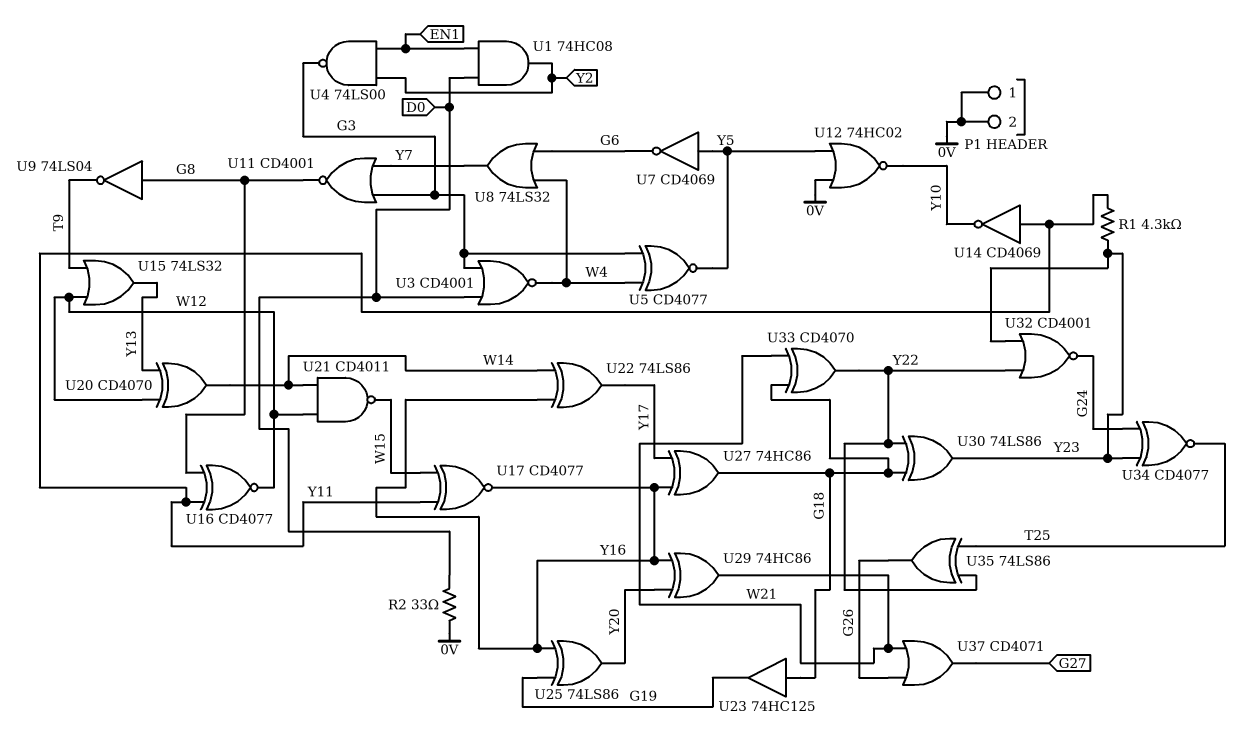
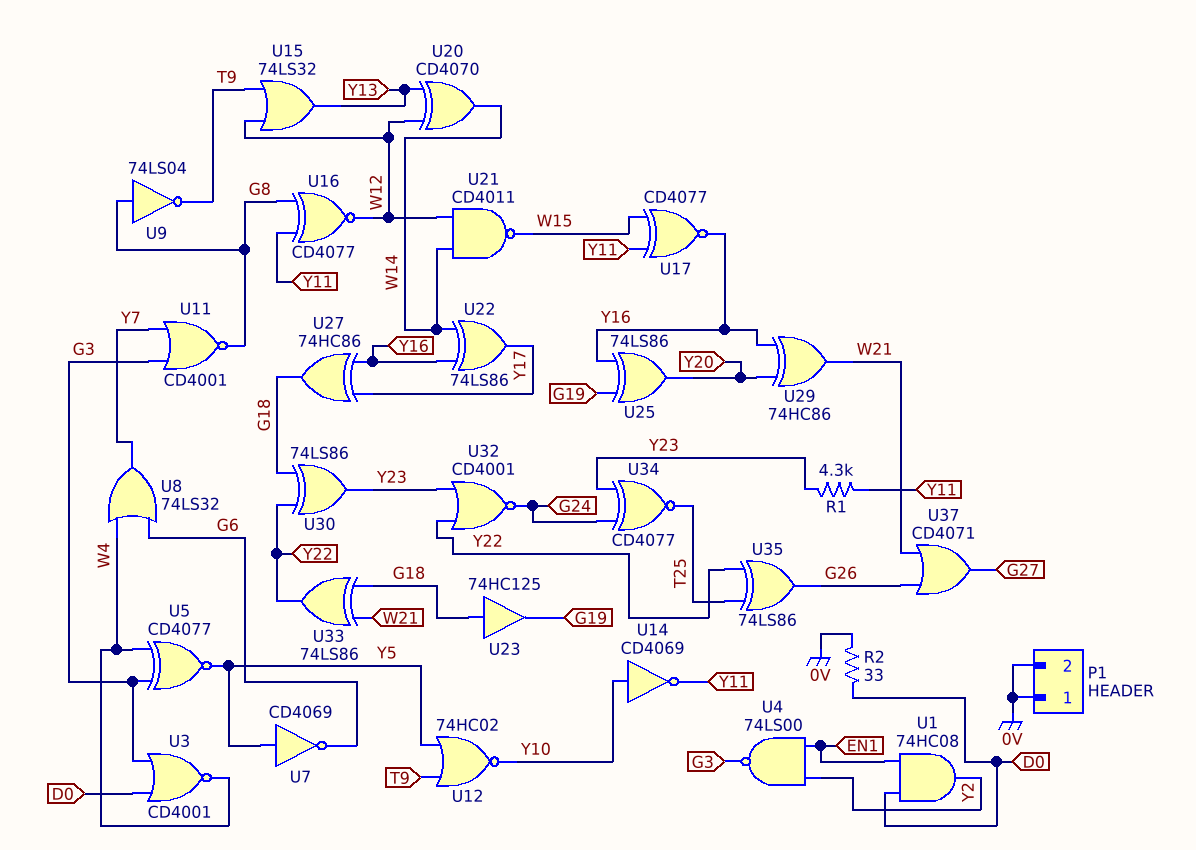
U12: NOR 74HC02 (in 0V, in Y5, out Y10) -> NOR 74HC02 (in T9, in Y5, out Y10)
U14: NOT CD4069 (in Y11, out Y10) -> NOT CD4069 (in Y10, out Y11)
U33: XOR CD4070 (in G18, in W21, out Y22) -> XOR 74LS86 (in G18, in W21, out Y22)

